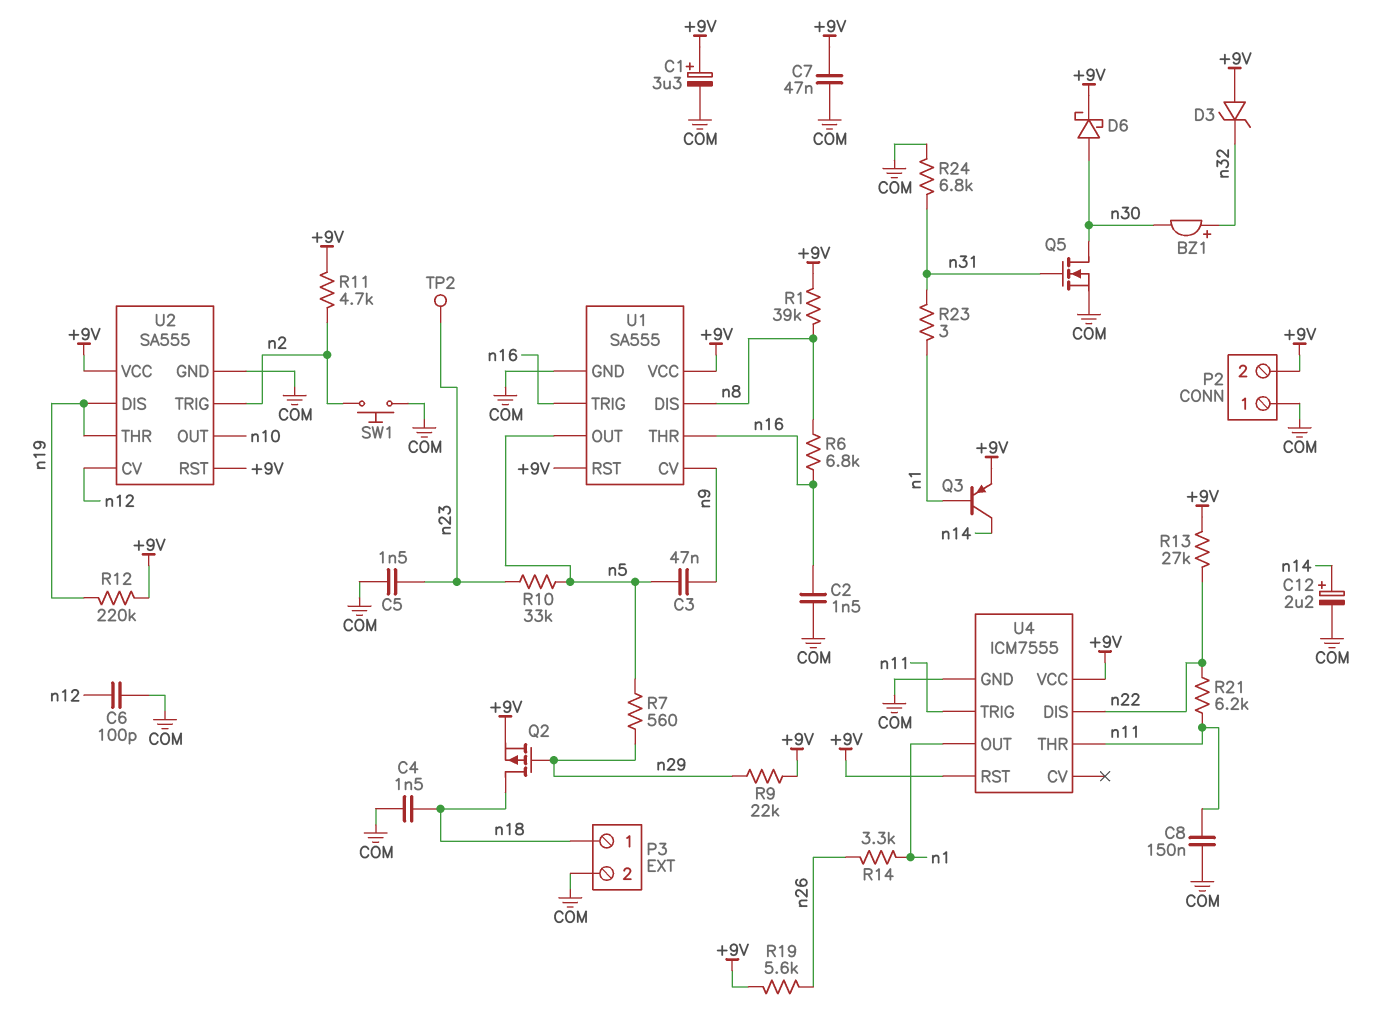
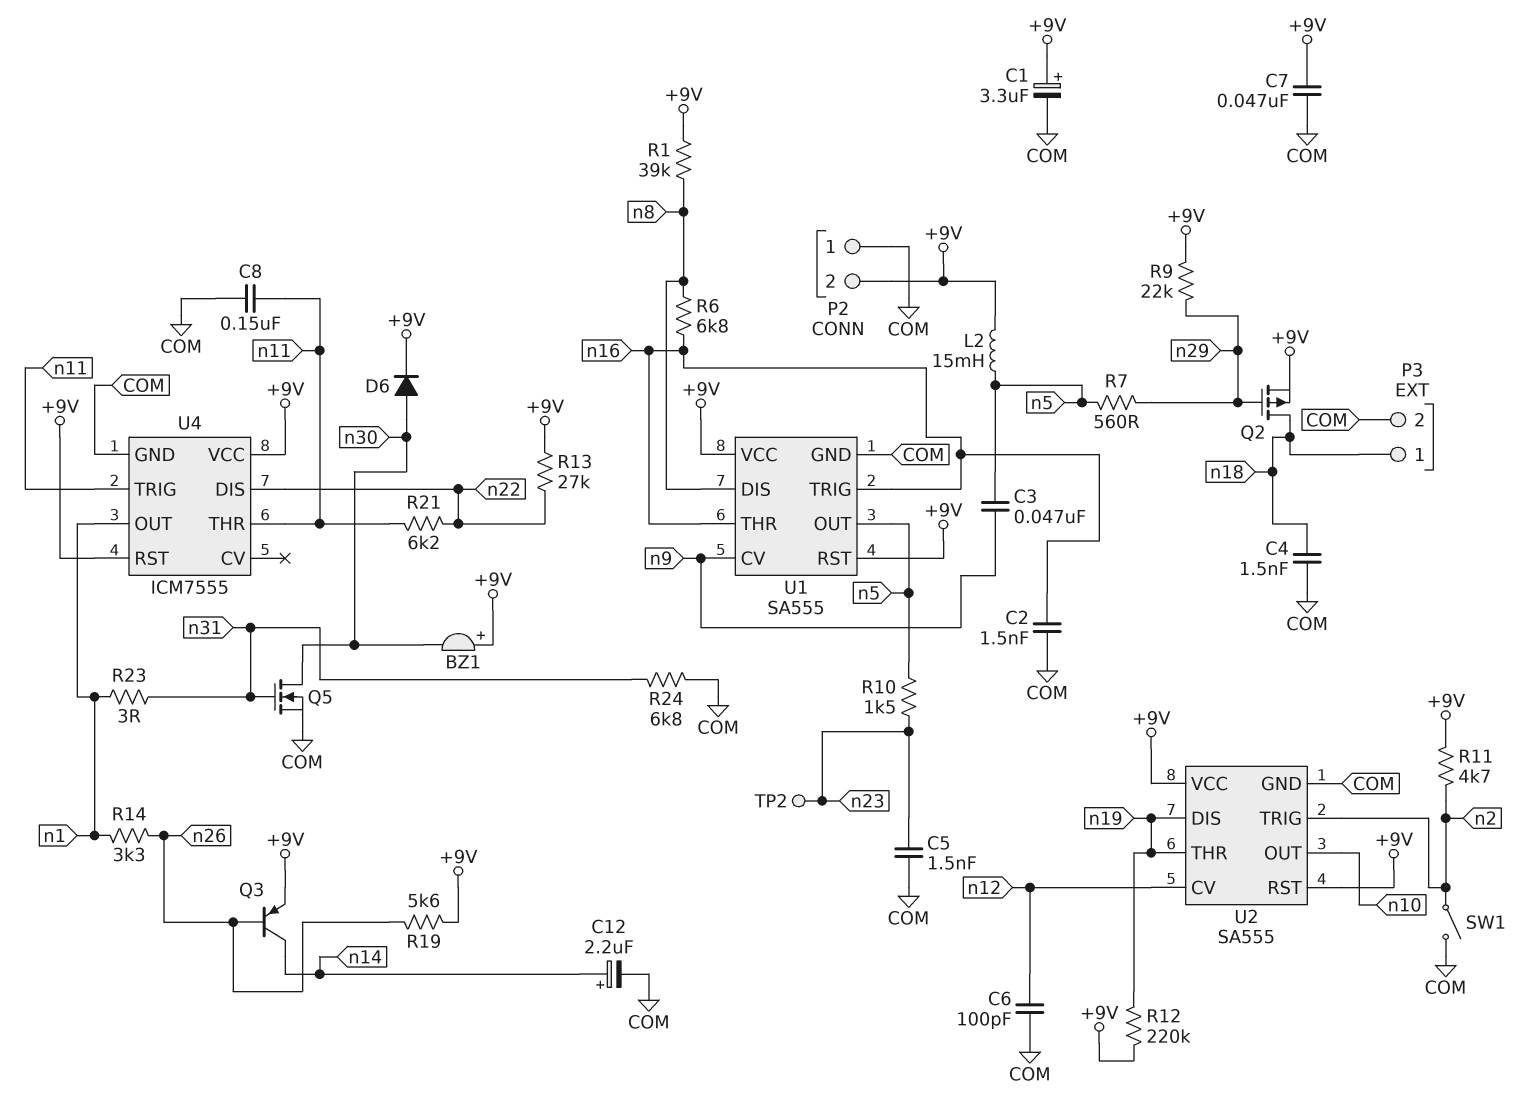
BZ1: buzzer (plus n32, minus n30) -> buzzer (plus +9V, minus n30)
D3: zener (A +9V, K n32) -> none
D6: schottky (A n30, K +9V) -> diode (A n30, K +9V)
L2: none -> 15mH (+9V, n5)
Q3: PNP (B n1, C n14, E +9V) -> PNP (B n26, C n14, E +9V)
R10: 33k (n5, n23) -> 1.5k (n5, n23)
SW1: button (COM, n2) -> switch (COM, n2)

